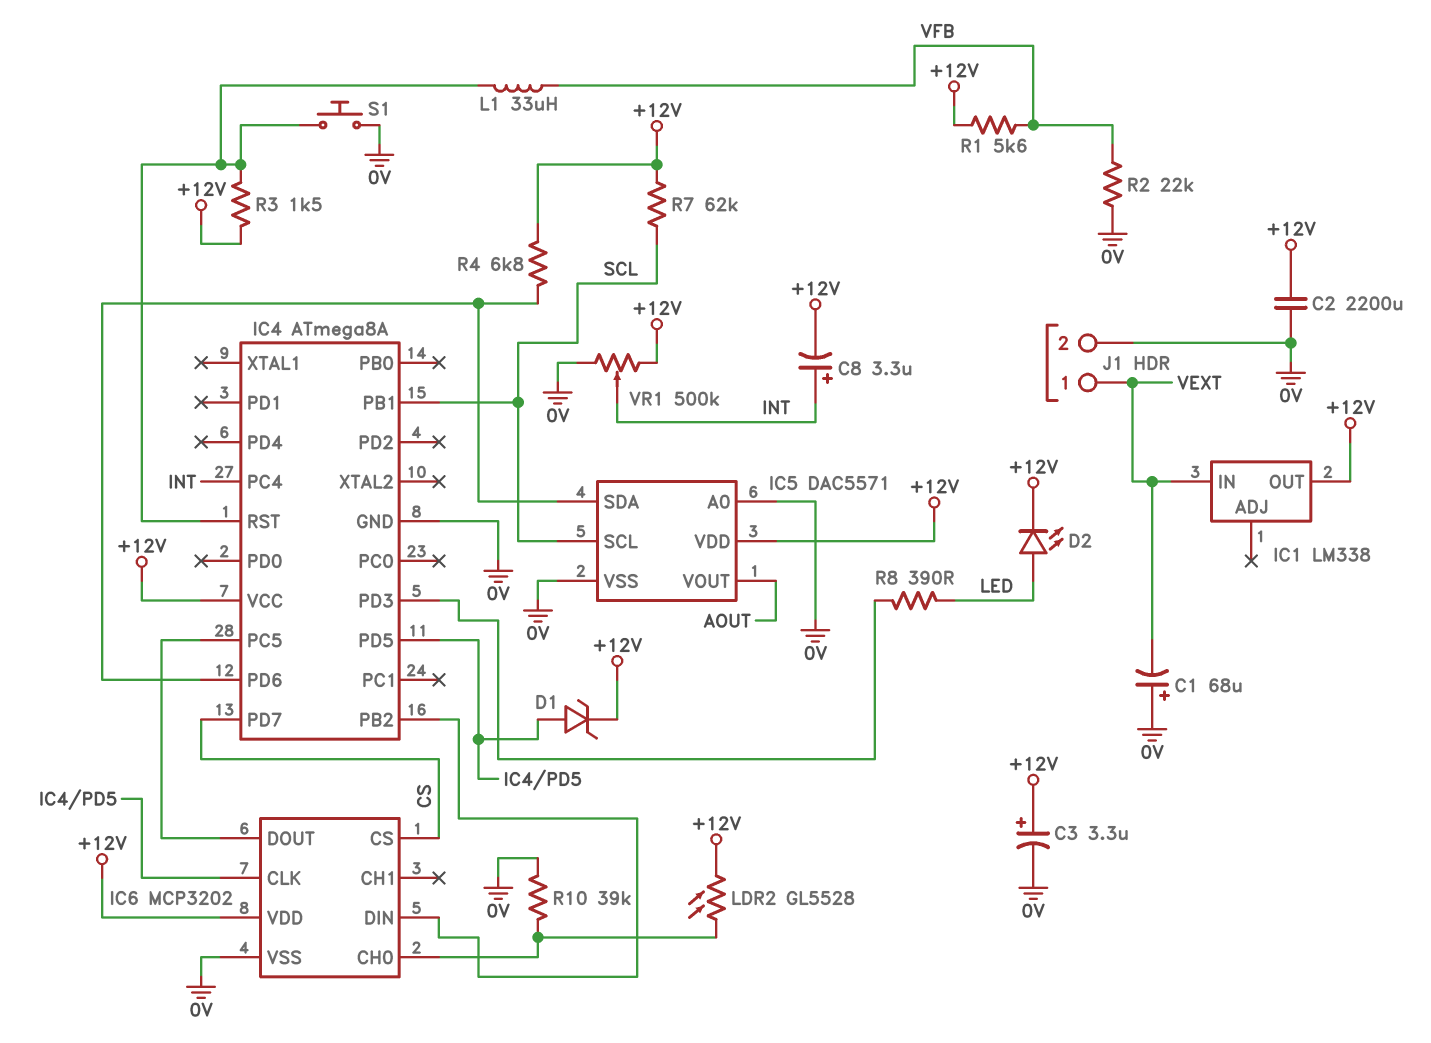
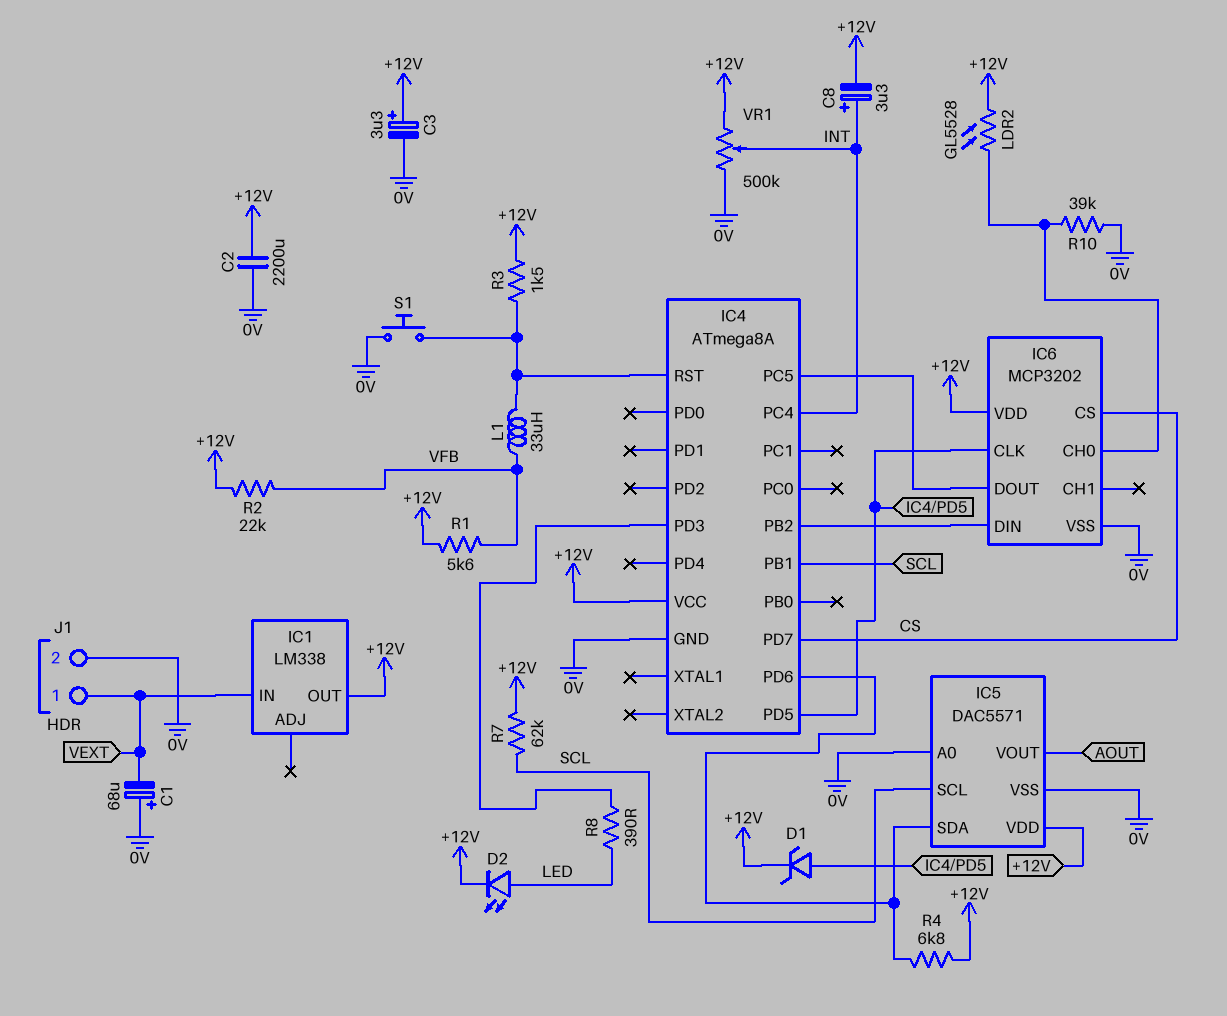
R2: 22k (0V, VFB) -> 22k (+12V, VFB)

